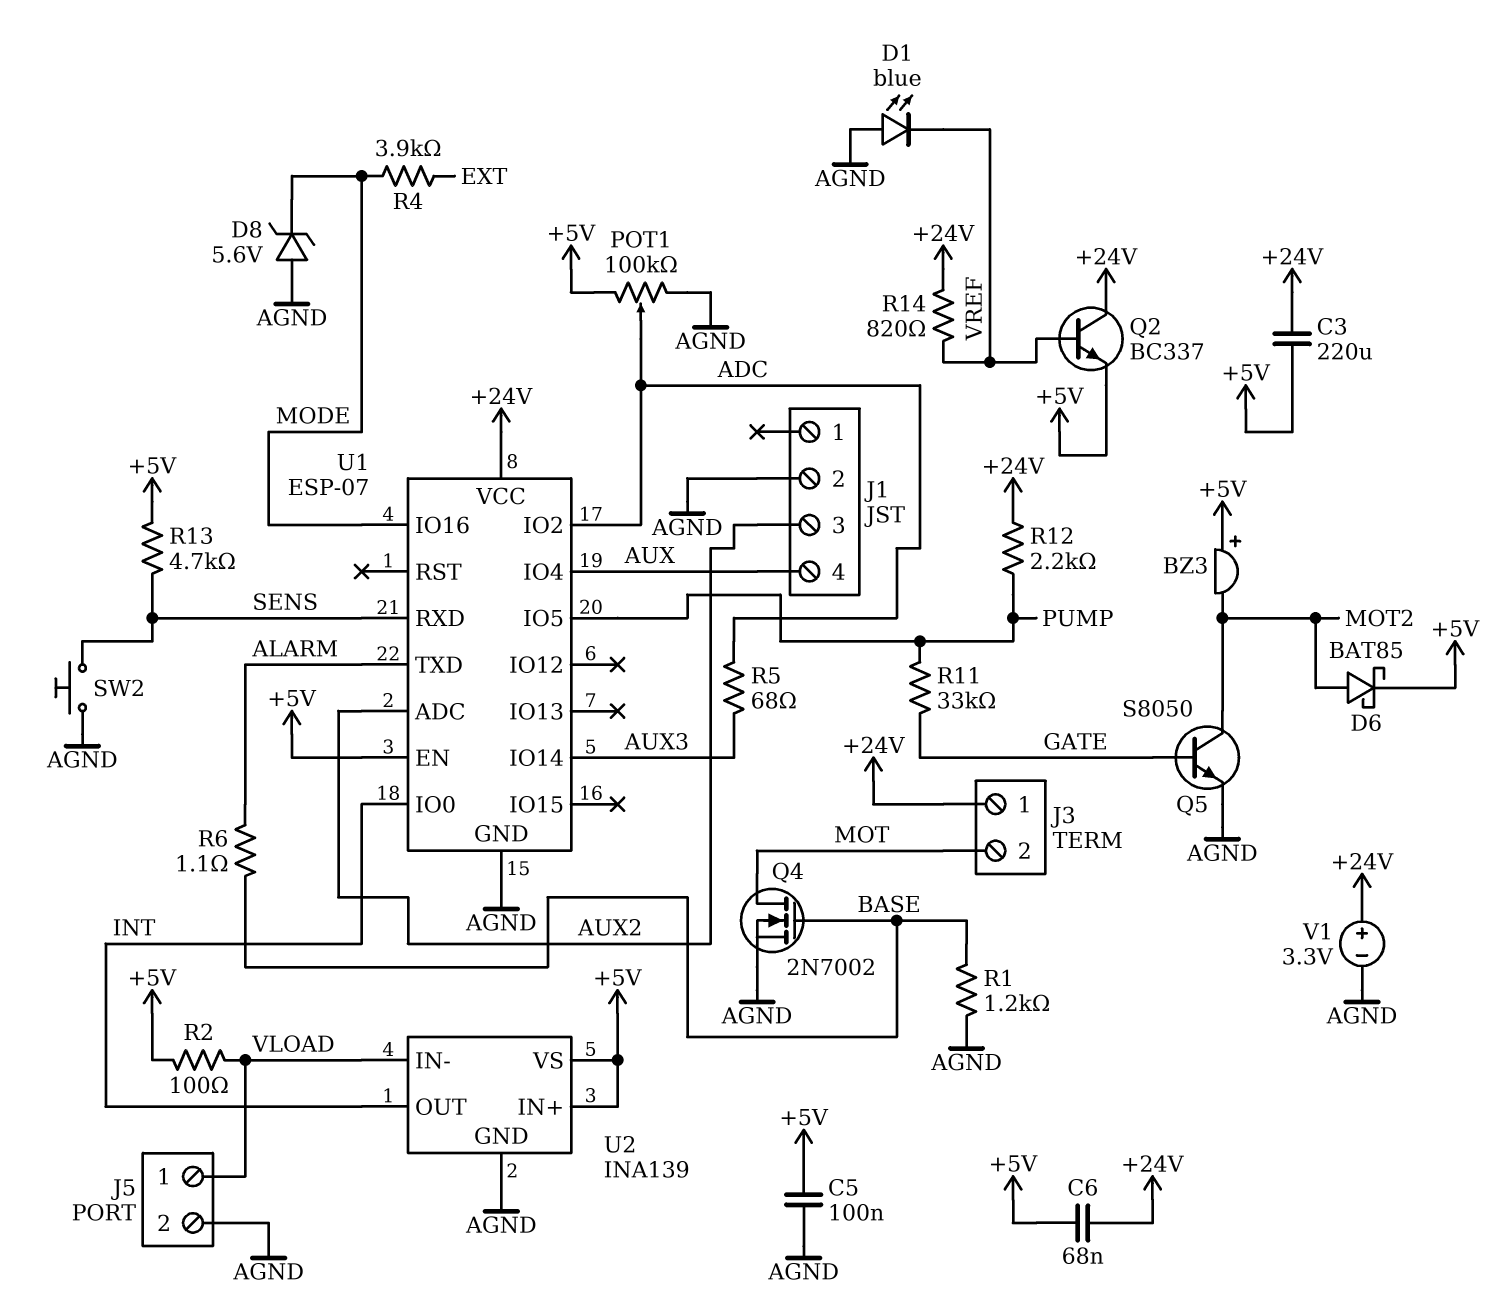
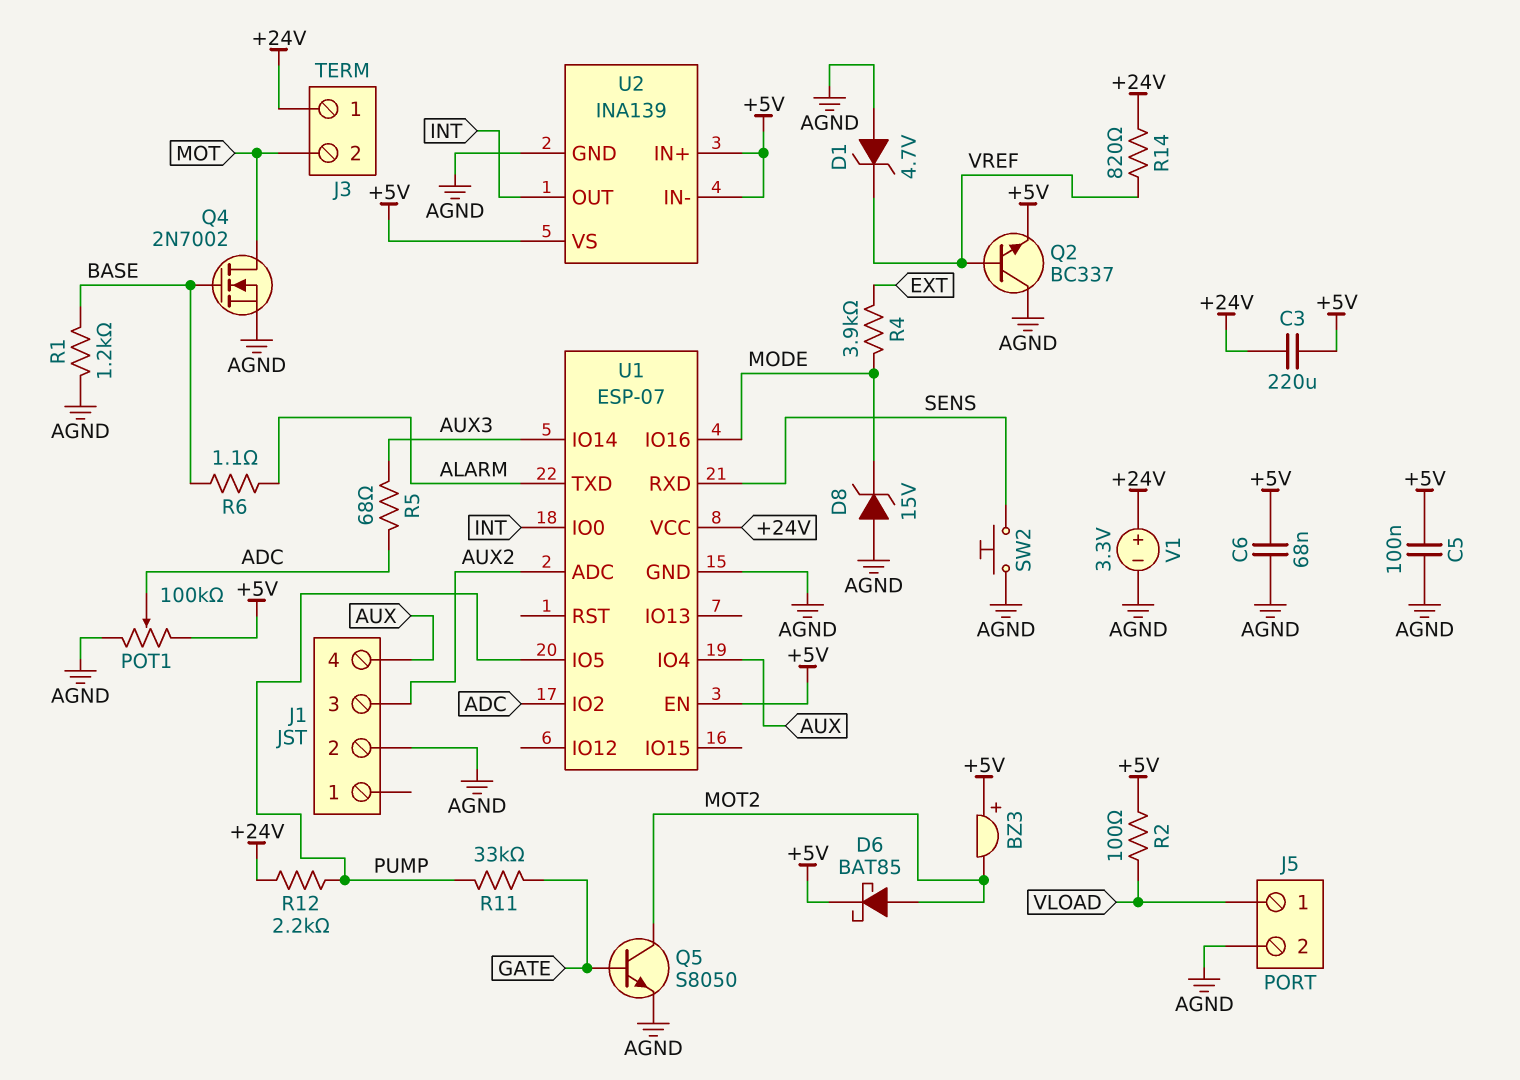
C6: 68nF (+5V, +24V) -> 68nF (+5V, AGND)
D1: LED blue (A AGND, K VREF) -> zener 4.7V (A AGND, K VREF)
D8: zener 5.6V (A AGND, K MODE) -> zener 15V (A AGND, K MODE)
Q2: NPN BC337 (B VREF, C +24V, E +5V) -> NPN BC337 (B VREF, C AGND, E +5V)
R13: 4.7k (+5V, SENS) -> none
U2 pin IN-: VLOAD -> +5V

